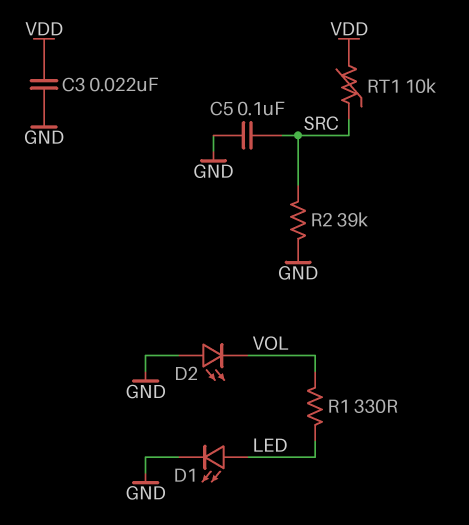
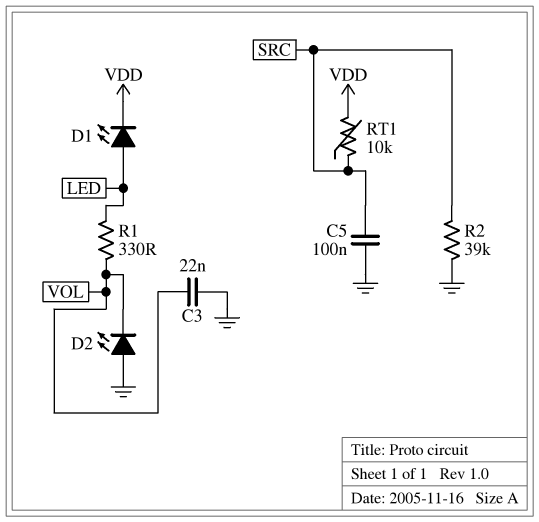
C3: 22nF (GND, VDD) -> 22nF (GND, VOL)
D1: LED (A LED, K GND) -> LED (A LED, K VDD)

